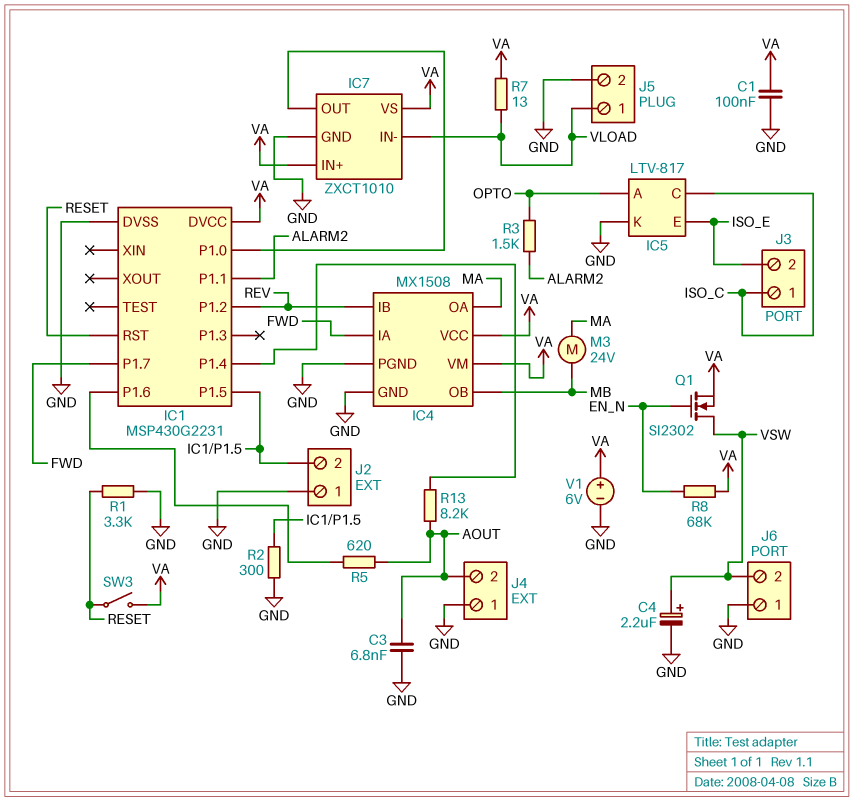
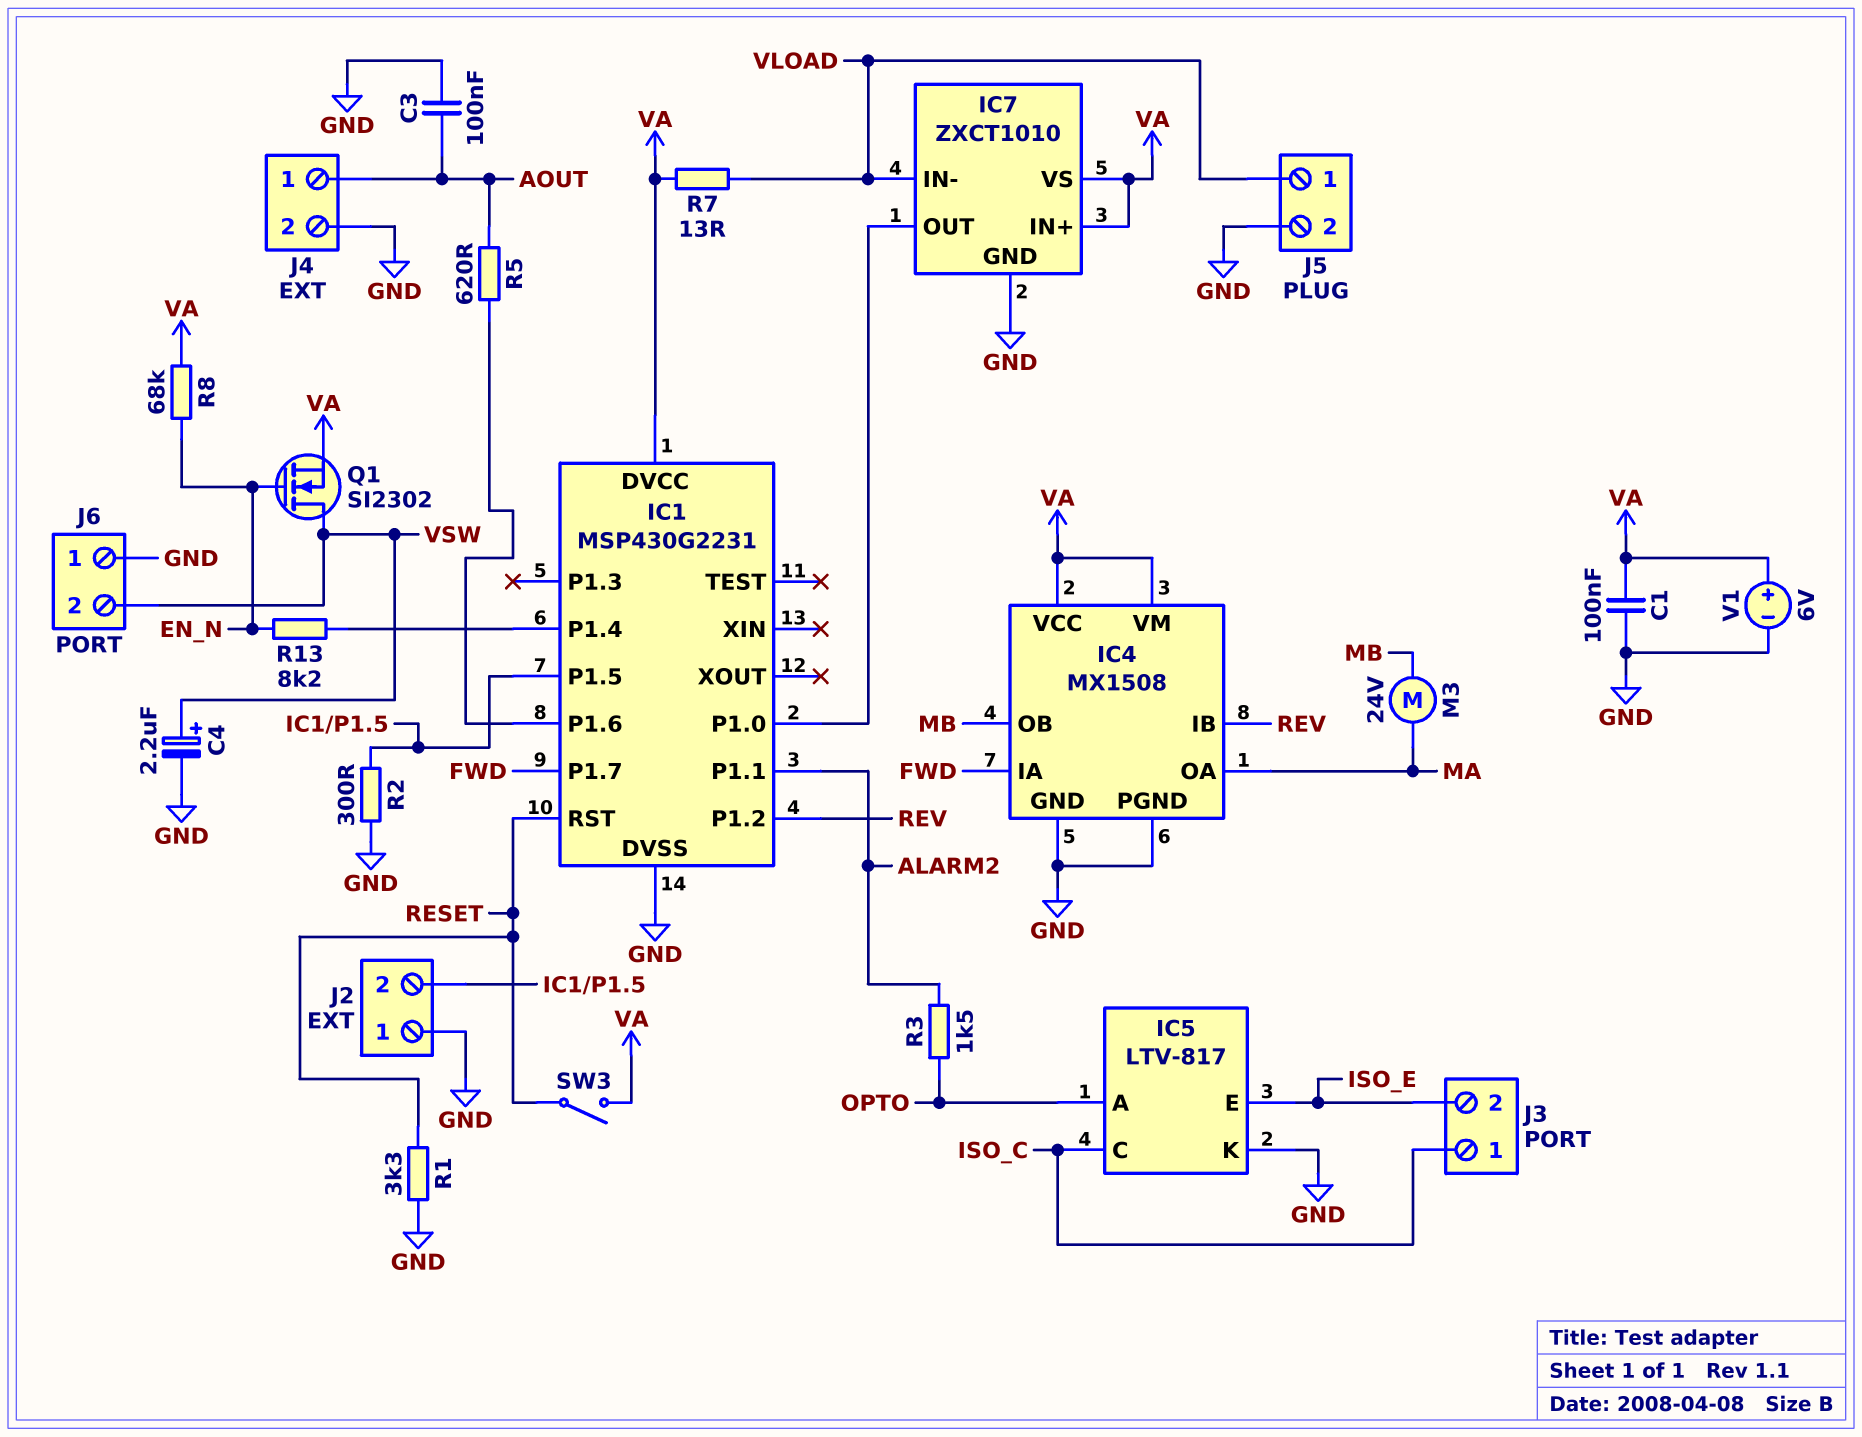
C3: 6.8nF (AOUT, GND) -> 100nF (AOUT, GND)
J4 pin 1: GND -> AOUT
J4 pin 2: AOUT -> GND
R13: 8.2k (AOUT, IC1/P1.4) -> 8.2k (EN_N, IC1/P1.4)

